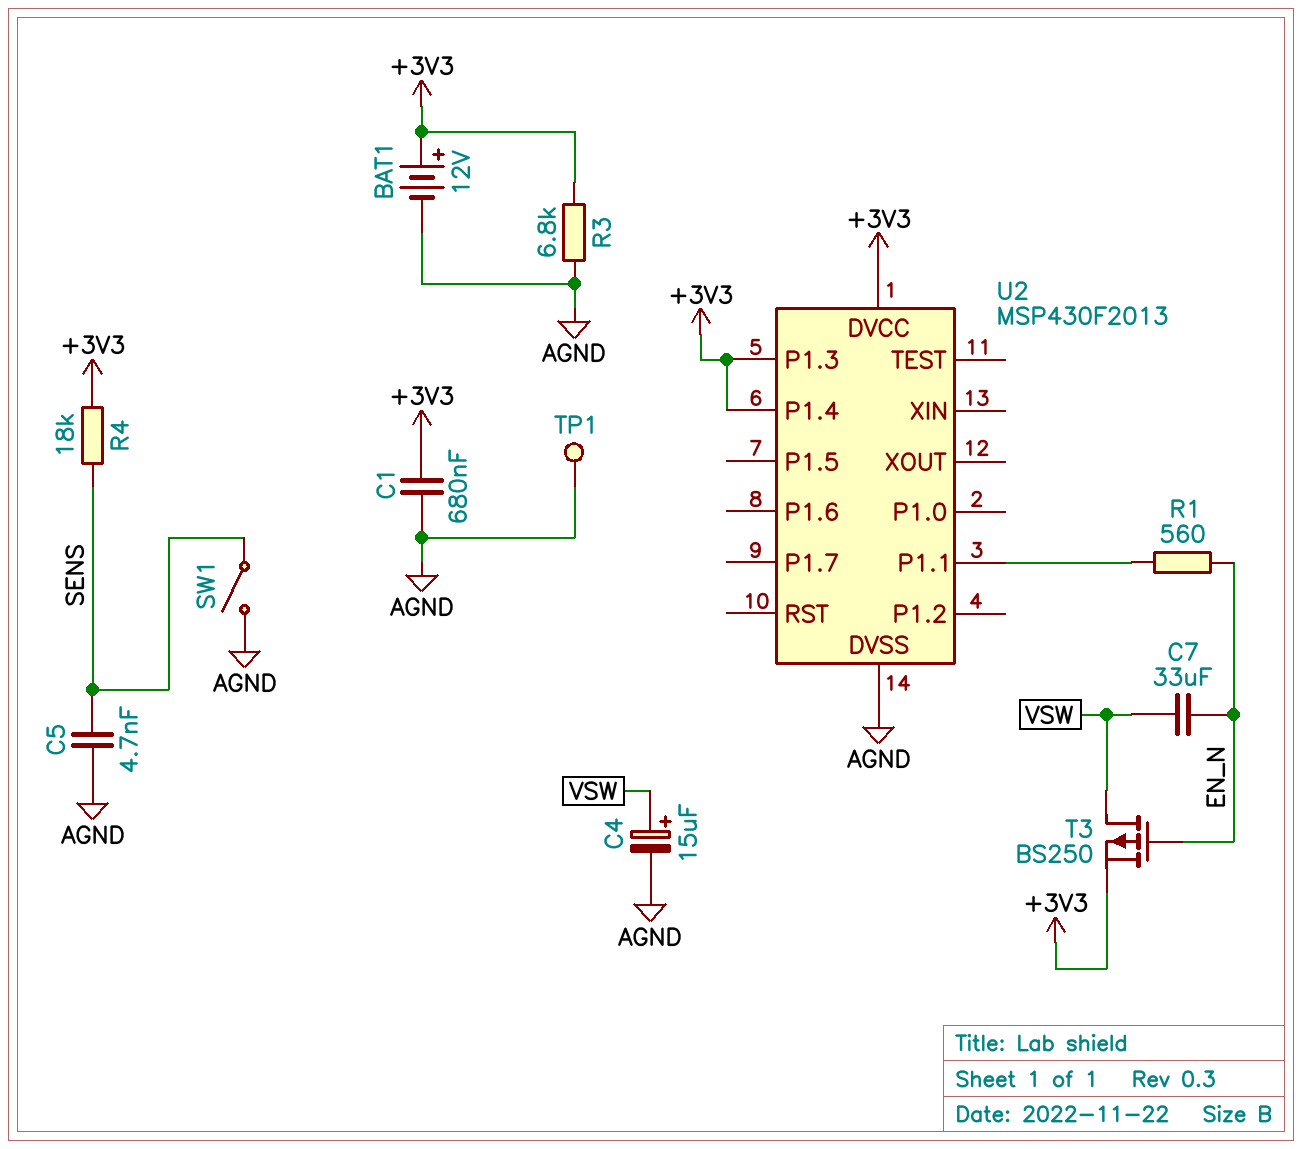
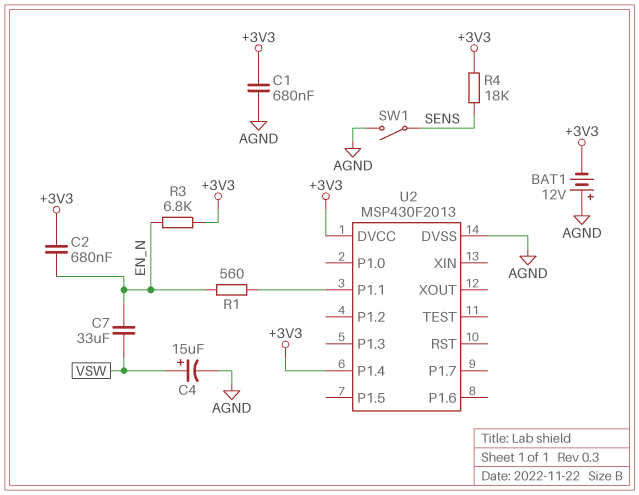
BAT1: 12V (plus +3V3, minus AGND) -> 12V (plus AGND, minus +3V3)
C2: none -> 680nF (+3V3, EN_N)
C5: 4.7nF (AGND, SENS) -> none
R3: 6.8k (+3V3, AGND) -> 6.8k (+3V3, EN_N)
T3: PMOS BS250 (G EN_N, D VSW, S +3V3) -> none
TP1: test point (AGND) -> none
U2 pin P1.3: +3V3 -> none

